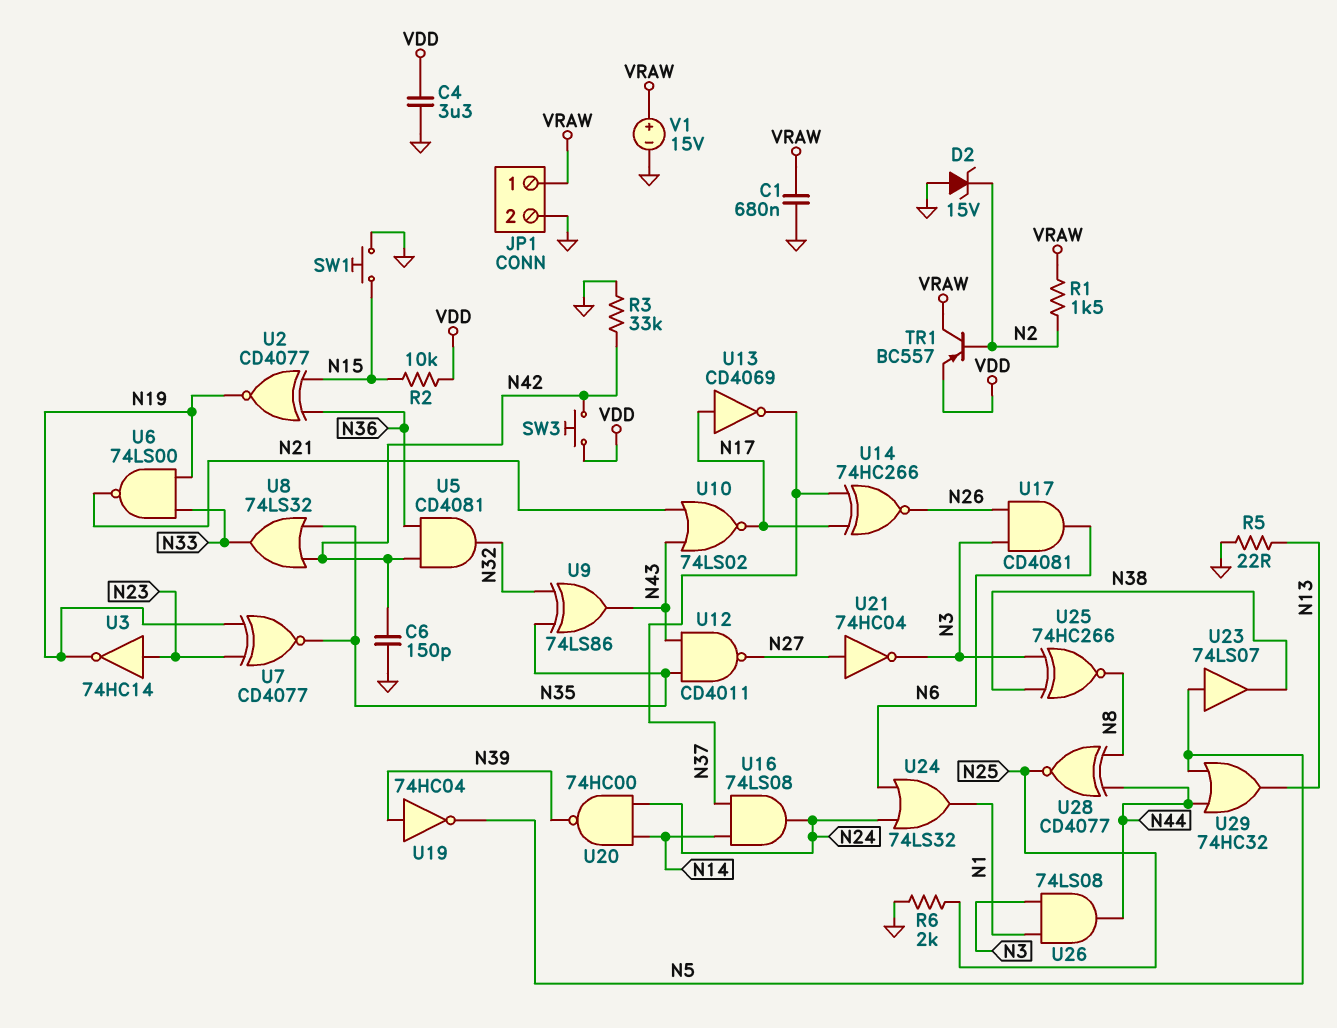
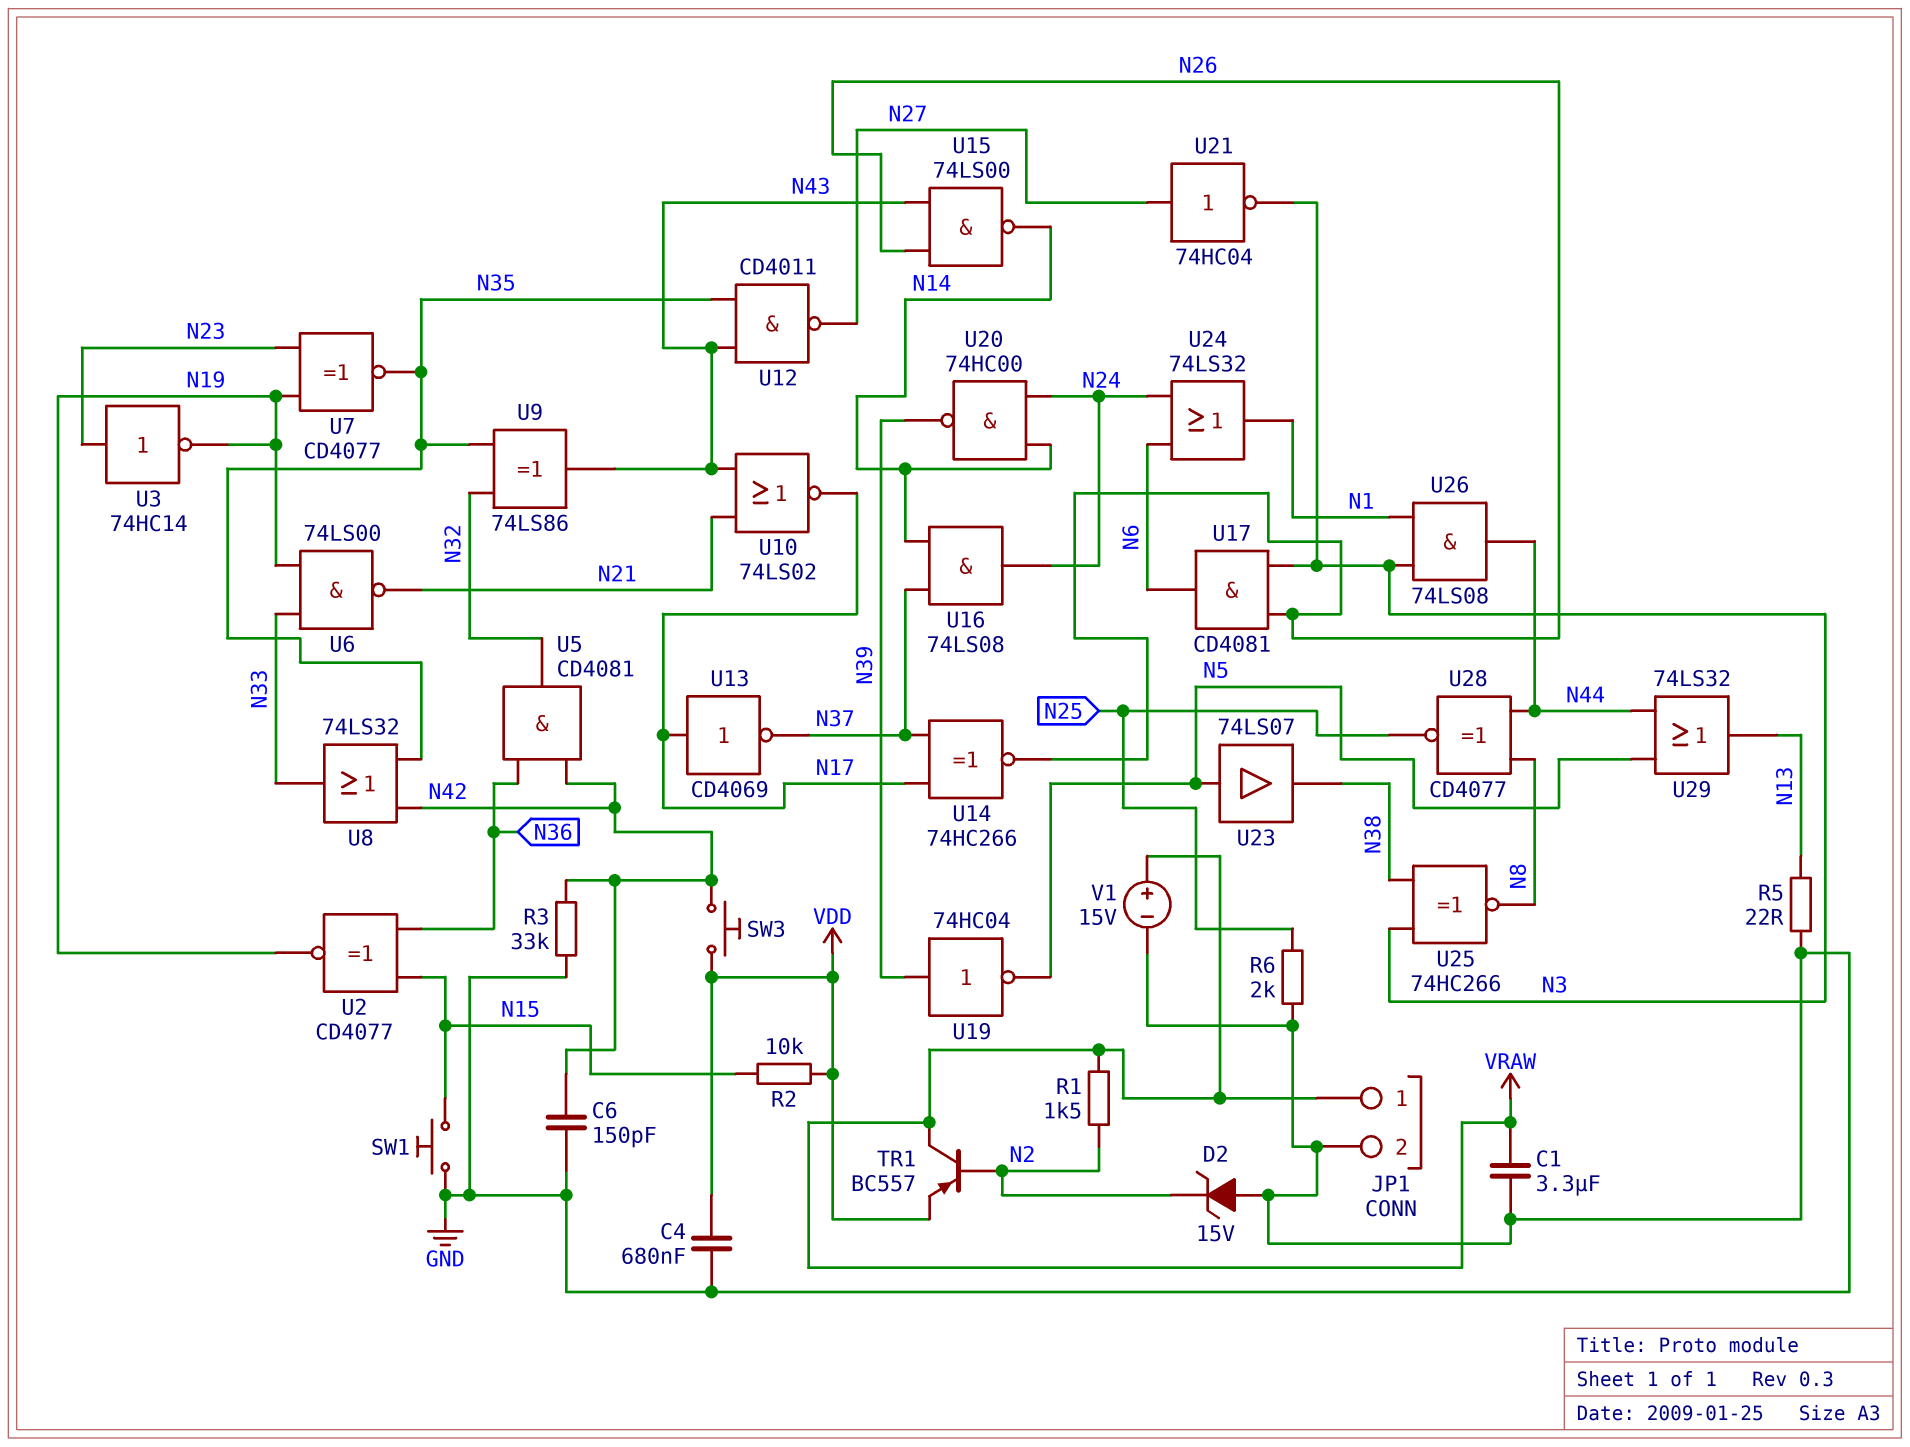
C1: 680nF (GND, VRAW) -> 3.3uF (GND, VRAW)
C4: 3.3uF (GND, VDD) -> 680nF (GND, VDD)
U15: none -> NAND 74LS00 (in N26, in N43, out N14)
U29: OR 74HC32 (in N5, in N44, out N13) -> OR 74LS32 (in N5, in N44, out N13)

